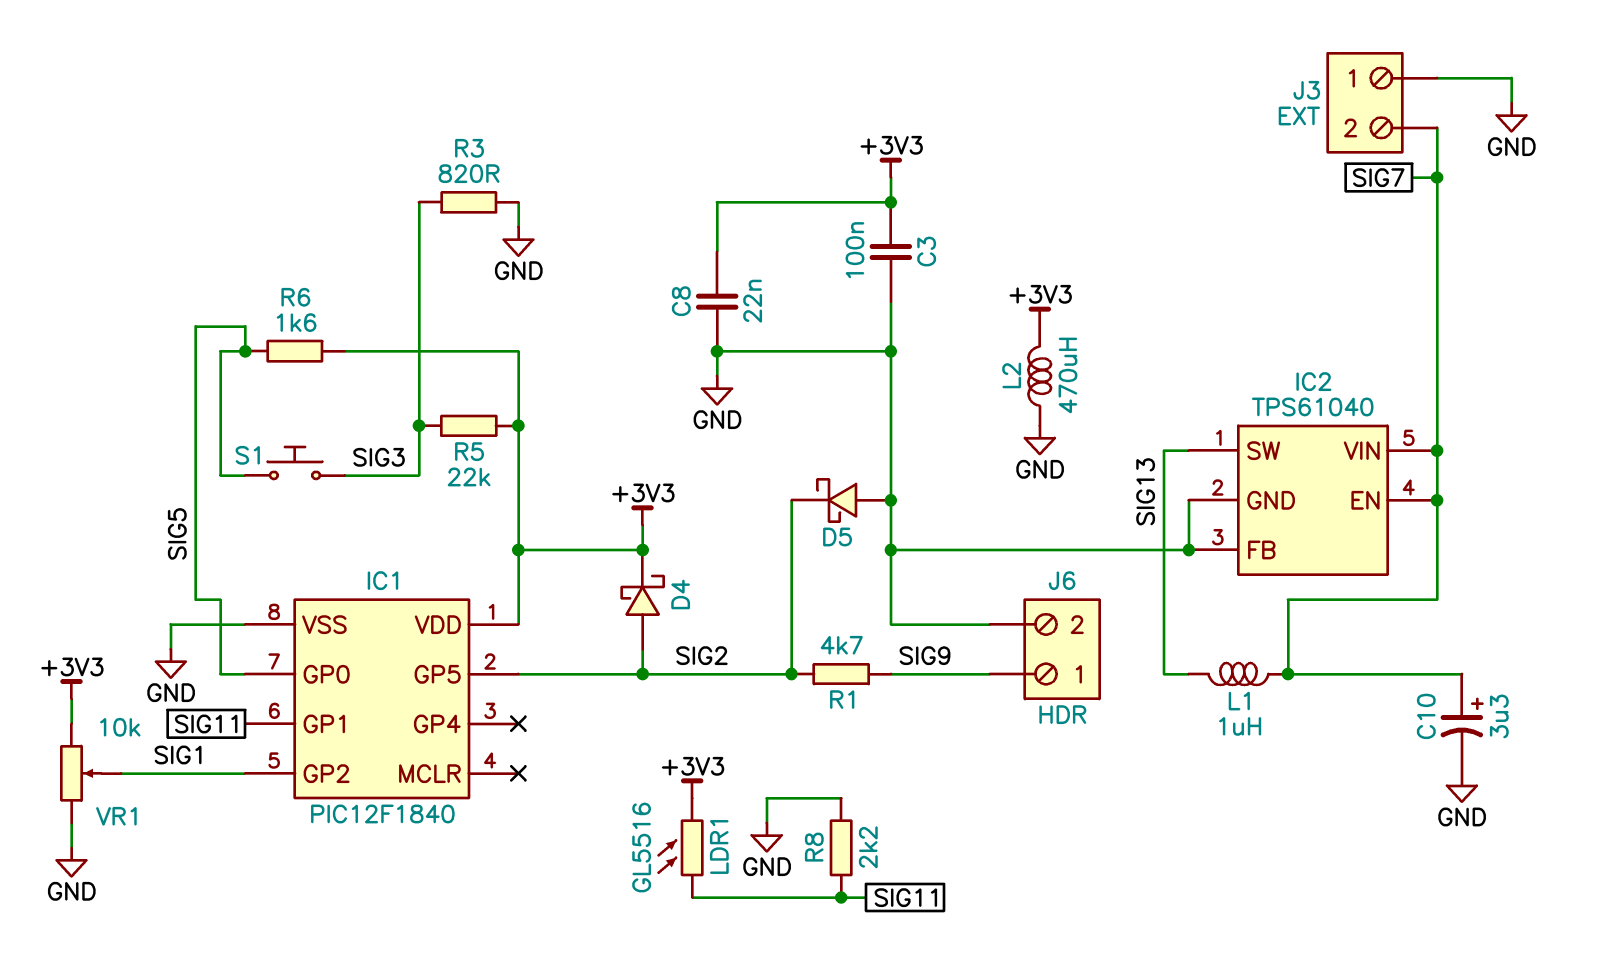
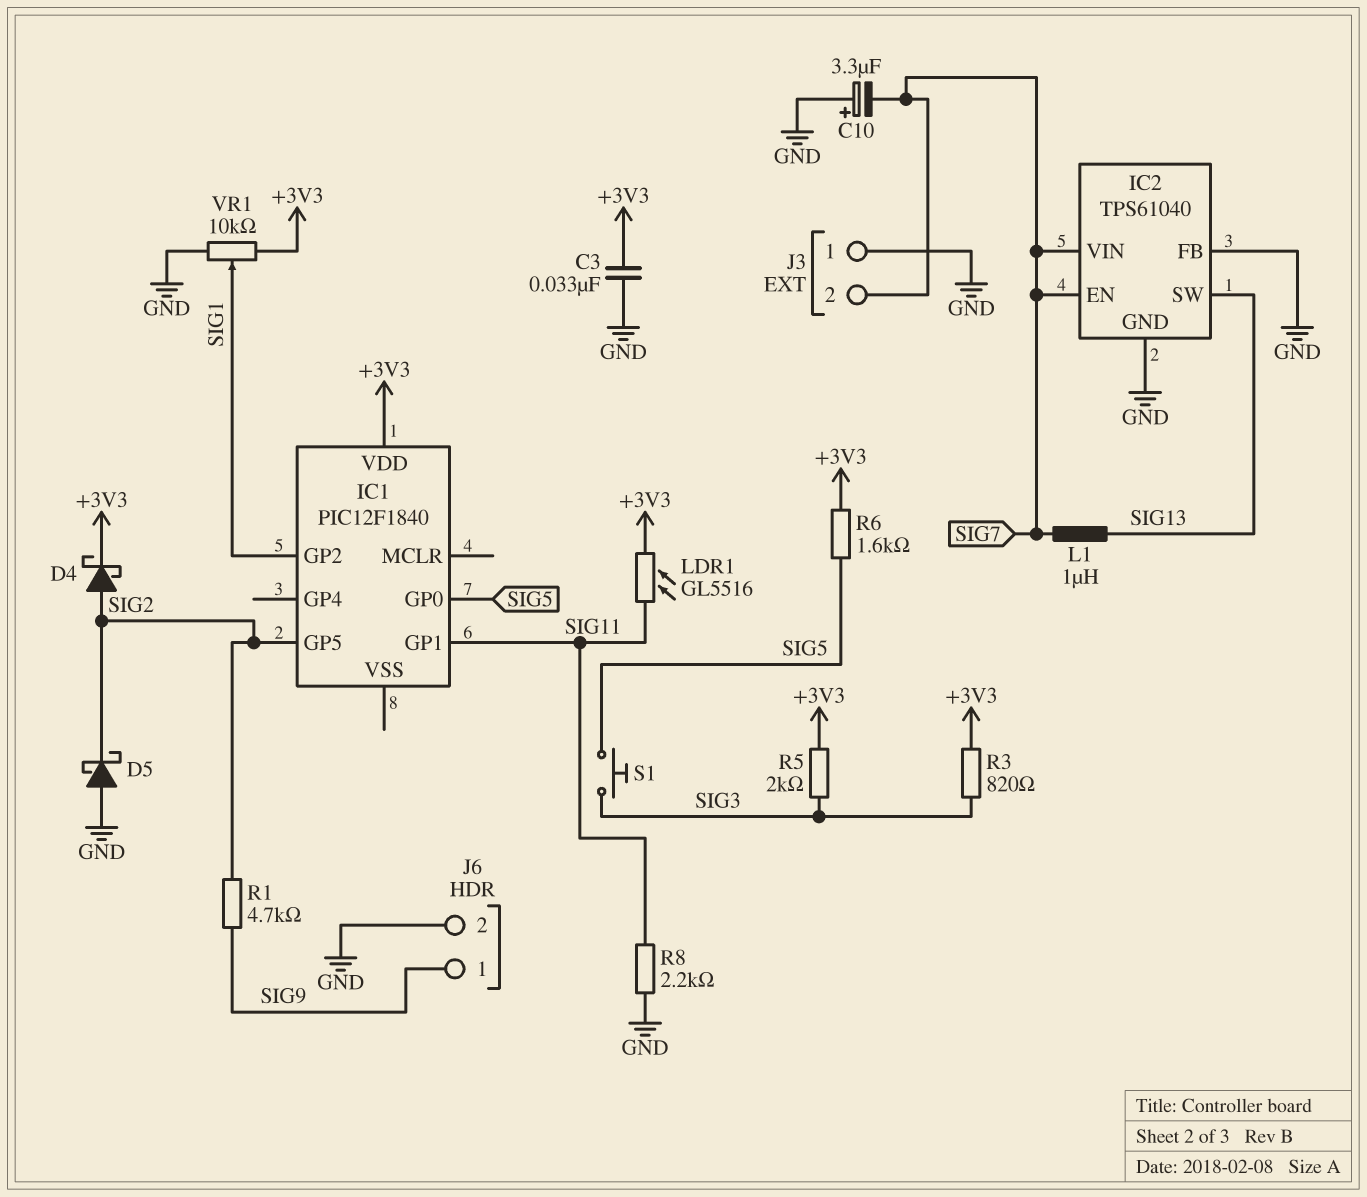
C3: 100nF (+3V3, GND) -> 33nF (+3V3, GND)
C8: 22nF (+3V3, GND) -> none
C10: 3.3uF (plus SIG7, minus GND) -> 3.3uF (plus GND, minus SIG7)
IC1 pin VSS: GND -> none
L2: 470uH (+3V3, GND) -> none
R3: 820 (GND, SIG3) -> 820 (+3V3, SIG3)
R5: 22k (+3V3, SIG3) -> 2k (+3V3, SIG3)

